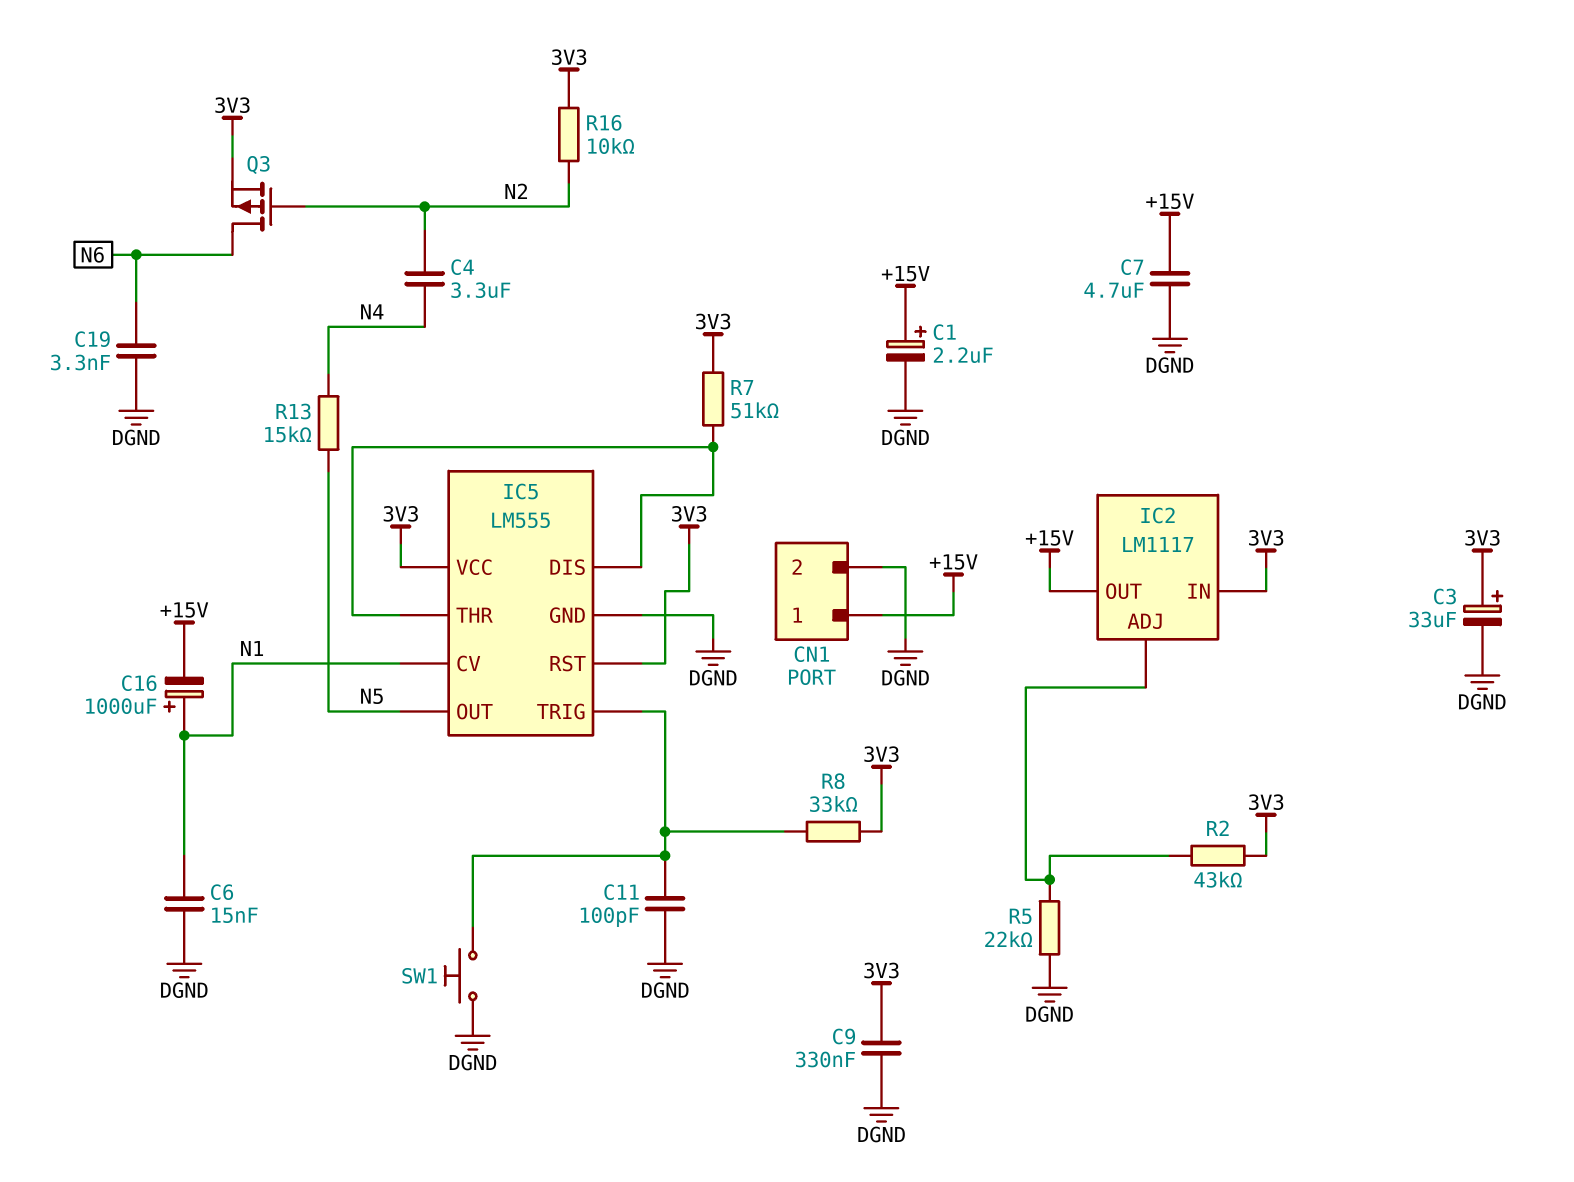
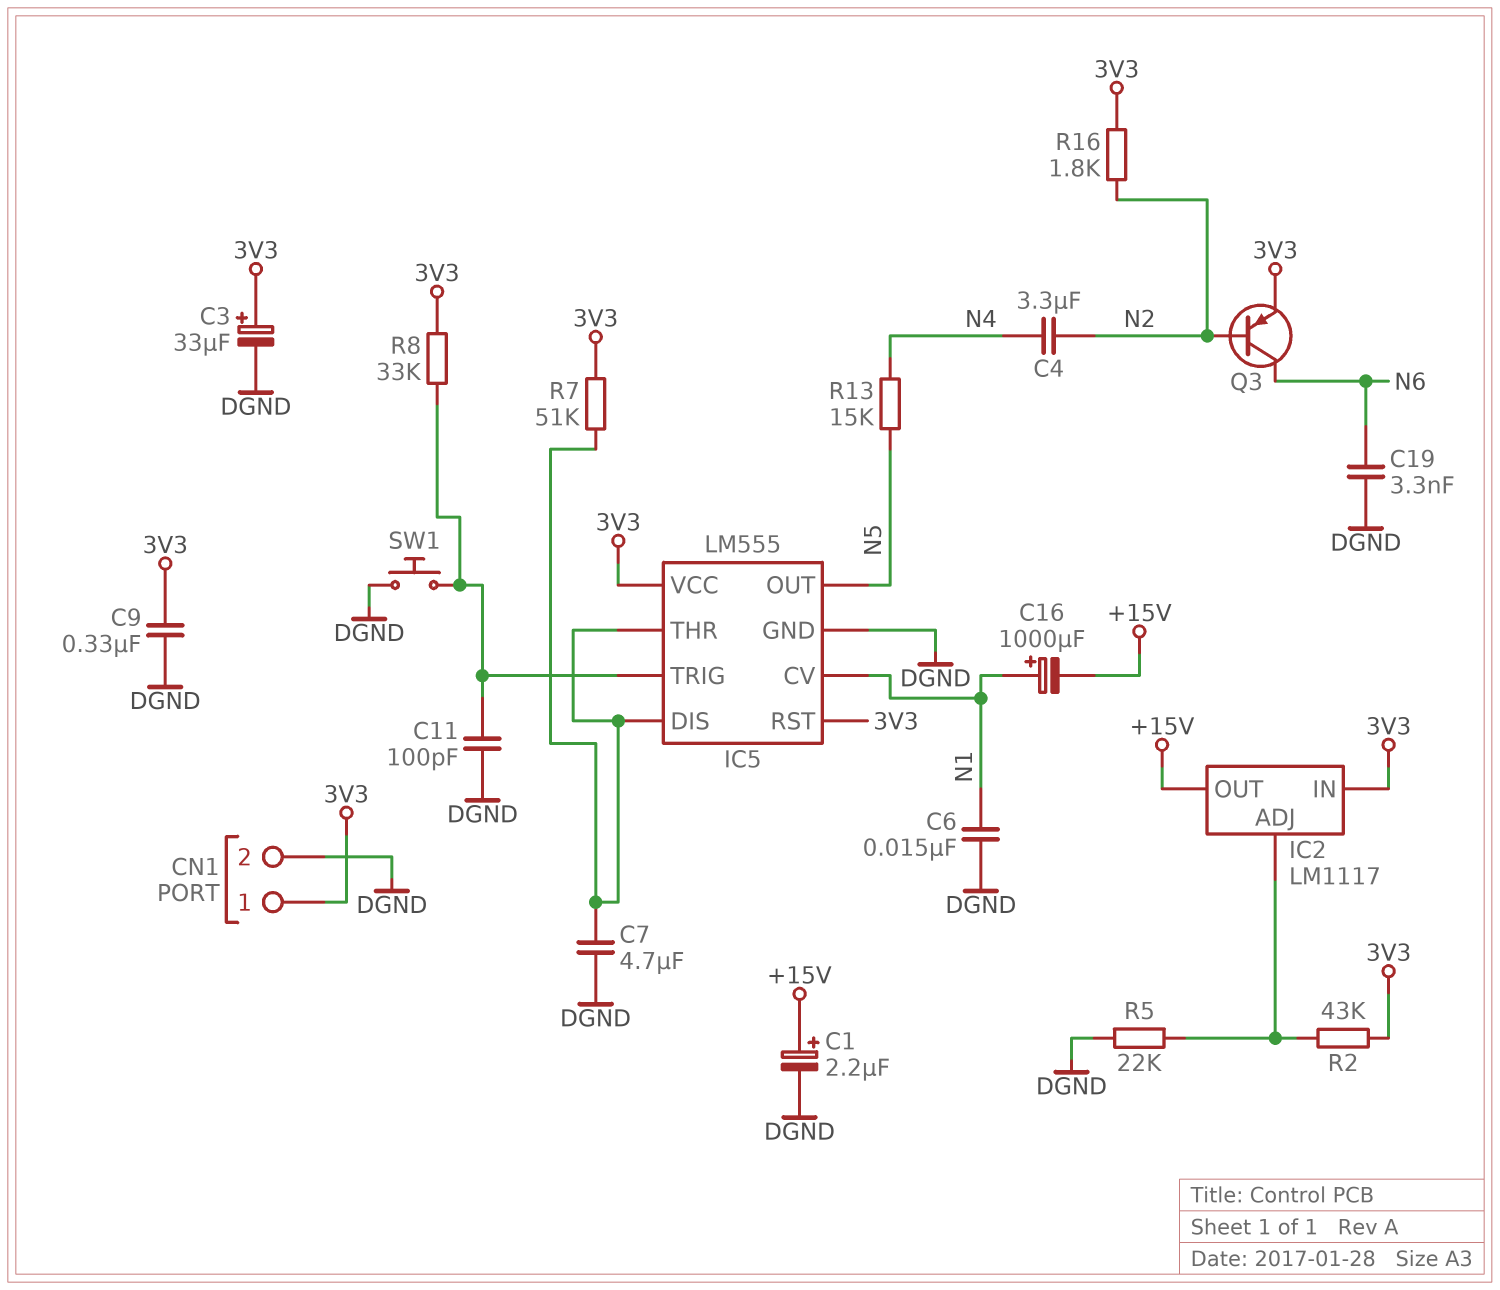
C7: 4.7uF (+15V, DGND) -> 4.7uF (DGND, IC5/DIS)
CN1 pin 1: +15V -> 3V3
Q3: PMOS (G N2, D N6, S 3V3) -> PNP (B N2, C N6, E 3V3)
R16: 10k (3V3, N2) -> 1.8k (3V3, N2)

